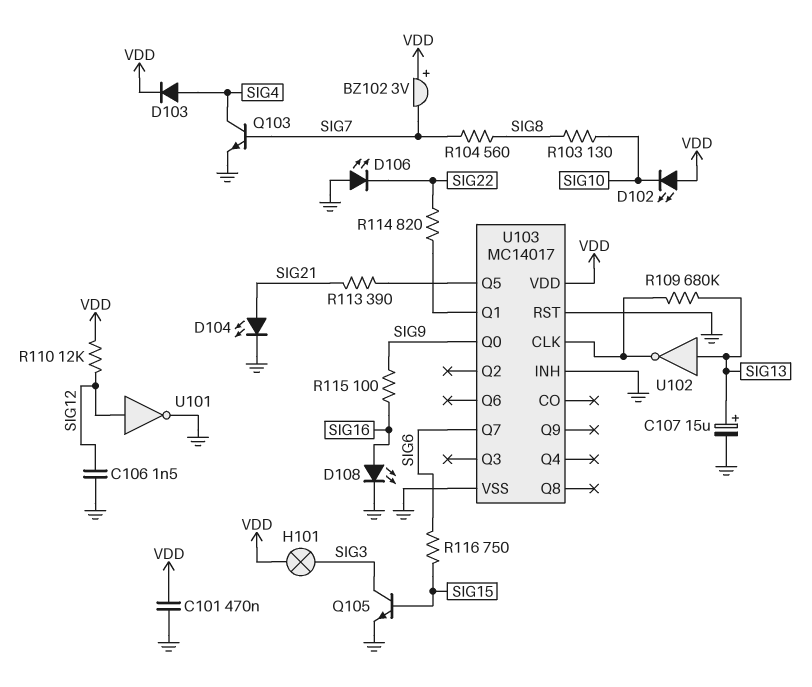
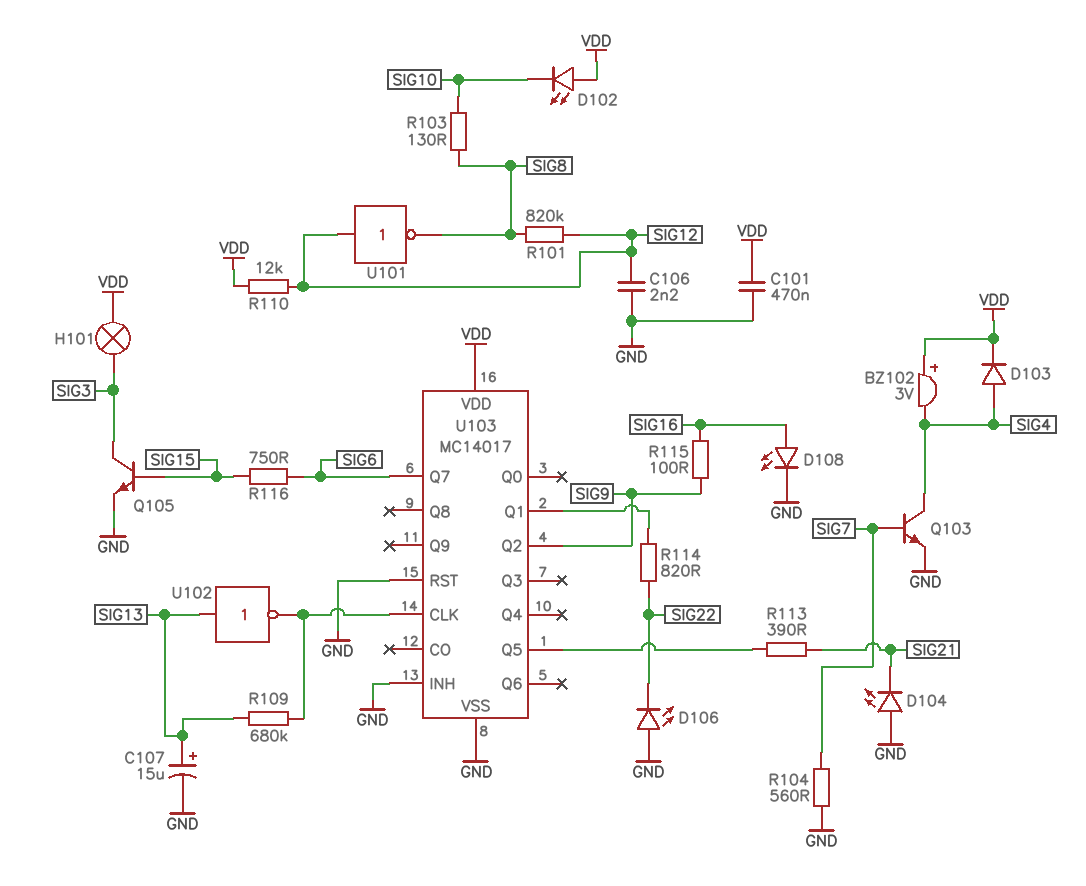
BZ102: buzzer 3V (plus VDD, minus SIG7) -> buzzer 3V (plus VDD, minus SIG4)
C106: 1.5nF (GND, SIG12) -> 2.2nF (GND, SIG12)
D104: LED (A SIG21, K GND) -> LED (A GND, K SIG21)
R101: none -> 820k (SIG8, SIG12)
R104: 560 (SIG7, SIG8) -> 560 (GND, SIG7)
U101: NOT (in SIG12, out GND) -> NOT (in SIG12, out SIG8)
U103 pin Q0: SIG9 -> none
U103 pin Q2: none -> SIG9

